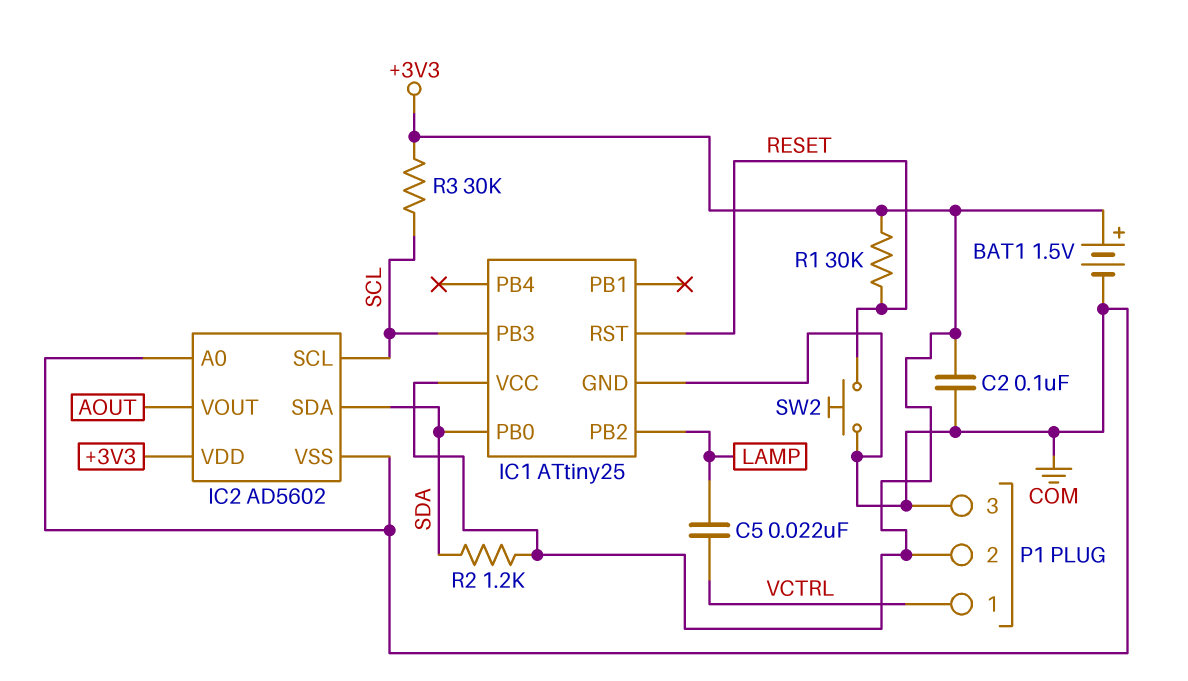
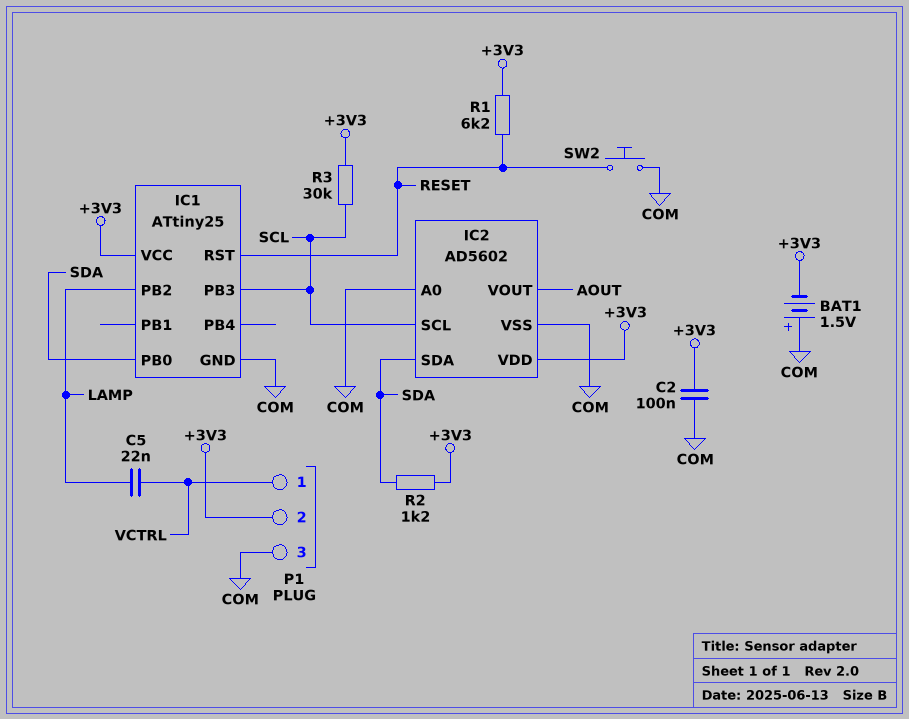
BAT1: 1.5V (plus +3V3, minus COM) -> 1.5V (plus COM, minus +3V3)
R1: 30k (+3V3, RESET) -> 6.2k (+3V3, RESET)

